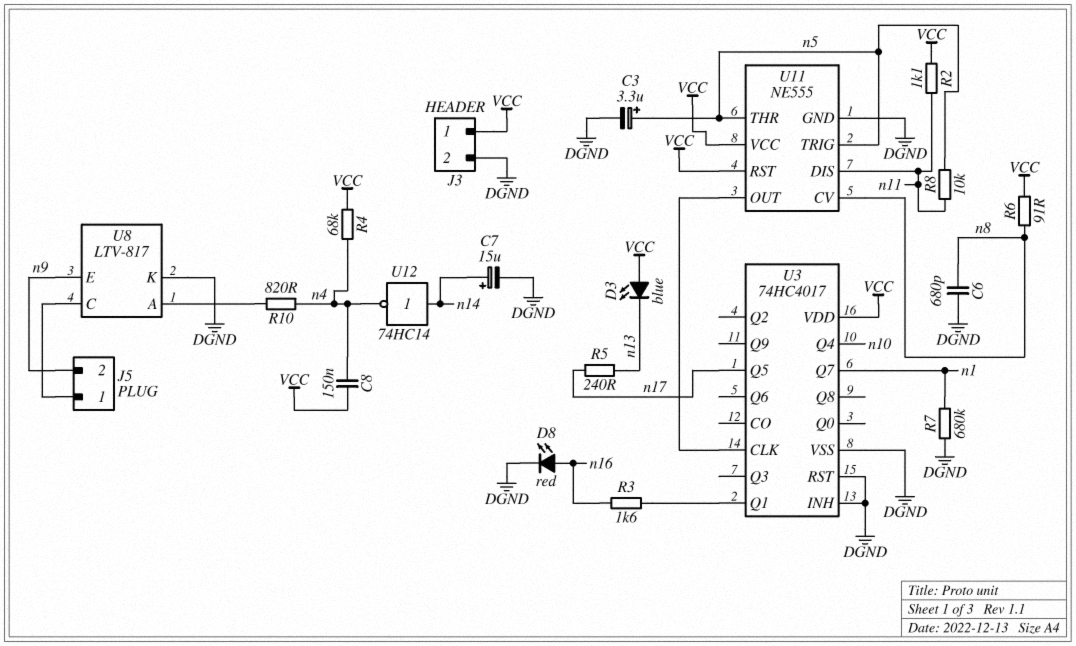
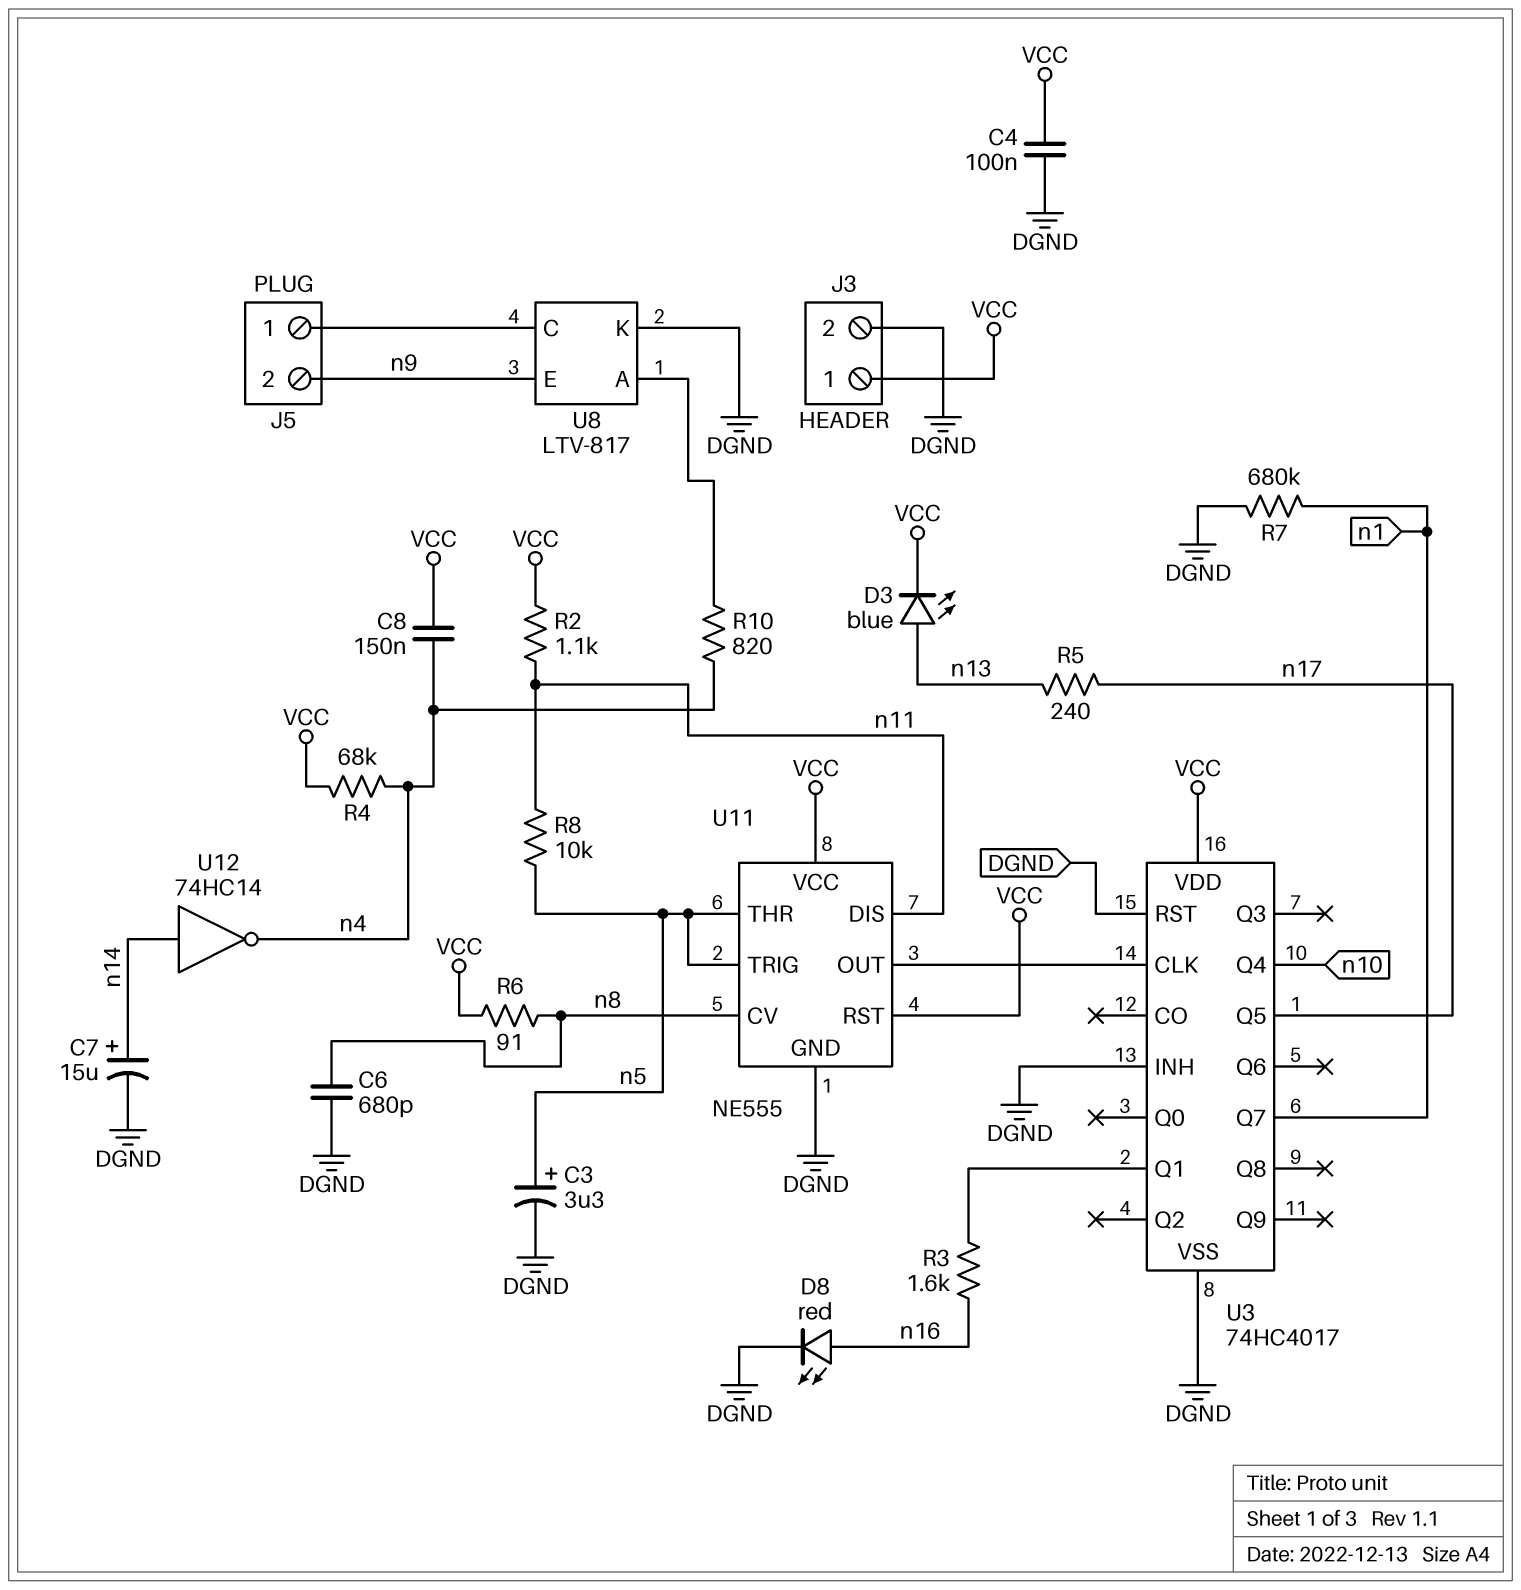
C4: none -> 100nF (DGND, VCC)
D3: LED blue (A VCC, K n13) -> LED blue (A n13, K VCC)

